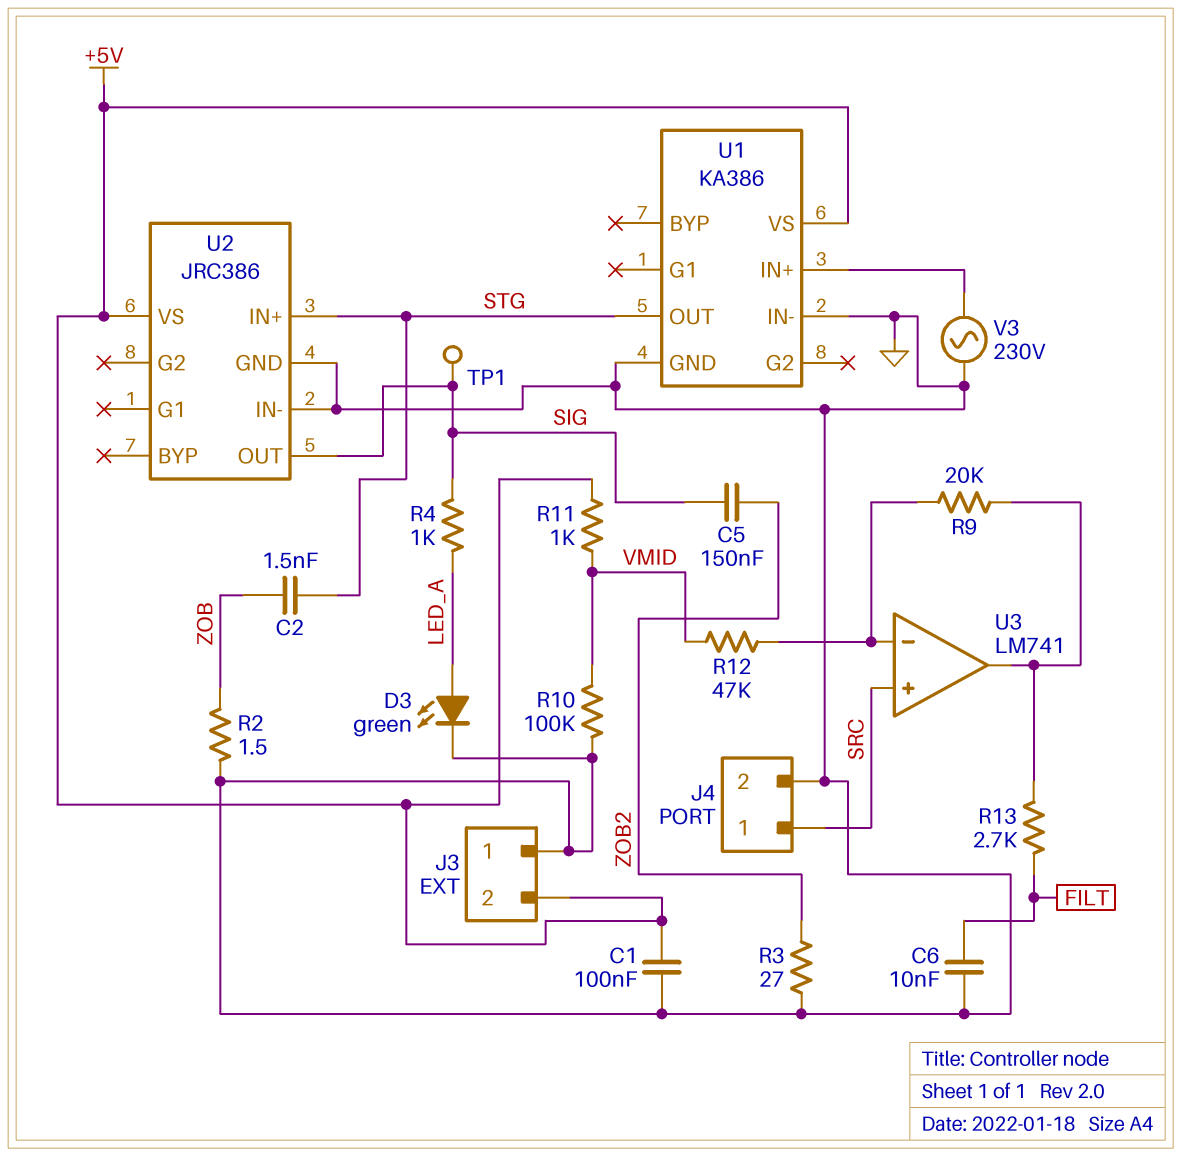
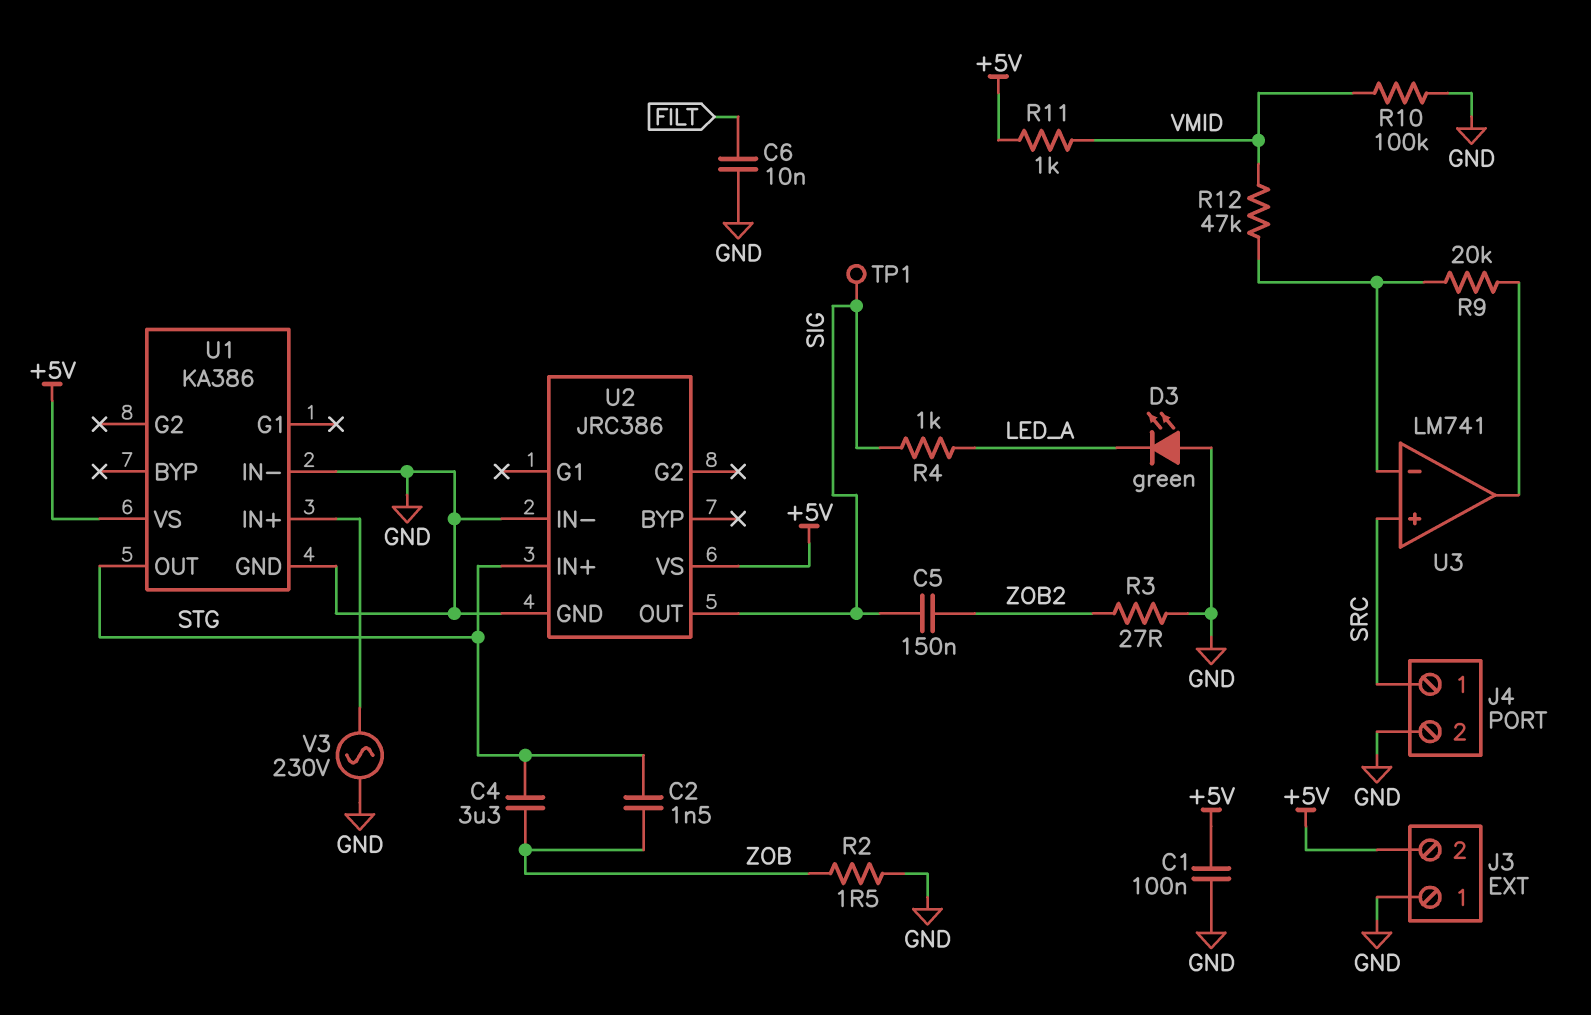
C4: none -> 3.3uF (STG, ZOB)
D3: LED green (A LED_A, K GND) -> LED green (A GND, K LED_A)
R13: 2.7k (FILT, U3/out) -> none

